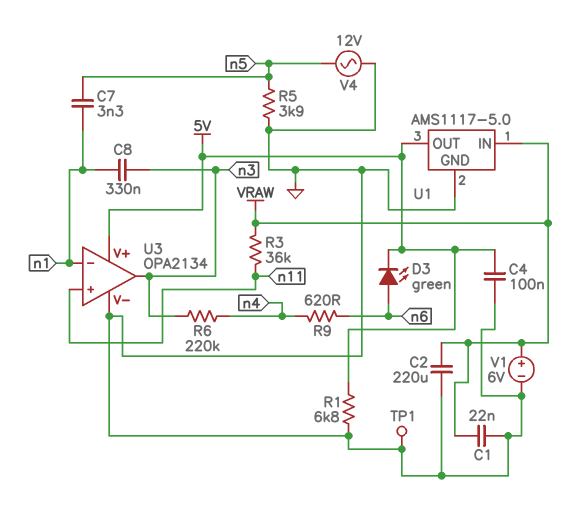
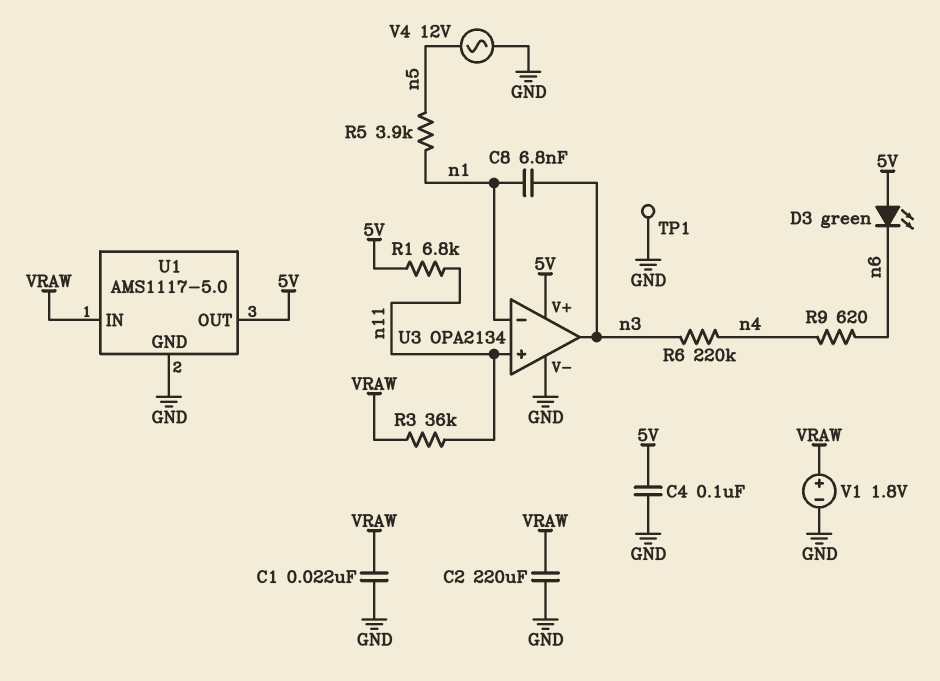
C7: 3.3nF (n1, n5) -> none
C8: 330nF (n1, n3) -> 6.8nF (n1, n3)
D3: LED green (A n6, K 5V) -> LED green (A 5V, K n6)
R1: 6.8k (5V, GND) -> 6.8k (5V, n11)
R5: 3.9k (GND, n5) -> 3.9k (n1, n5)
V1: 6V (plus VRAW, minus GND) -> 1.8V (plus VRAW, minus GND)

